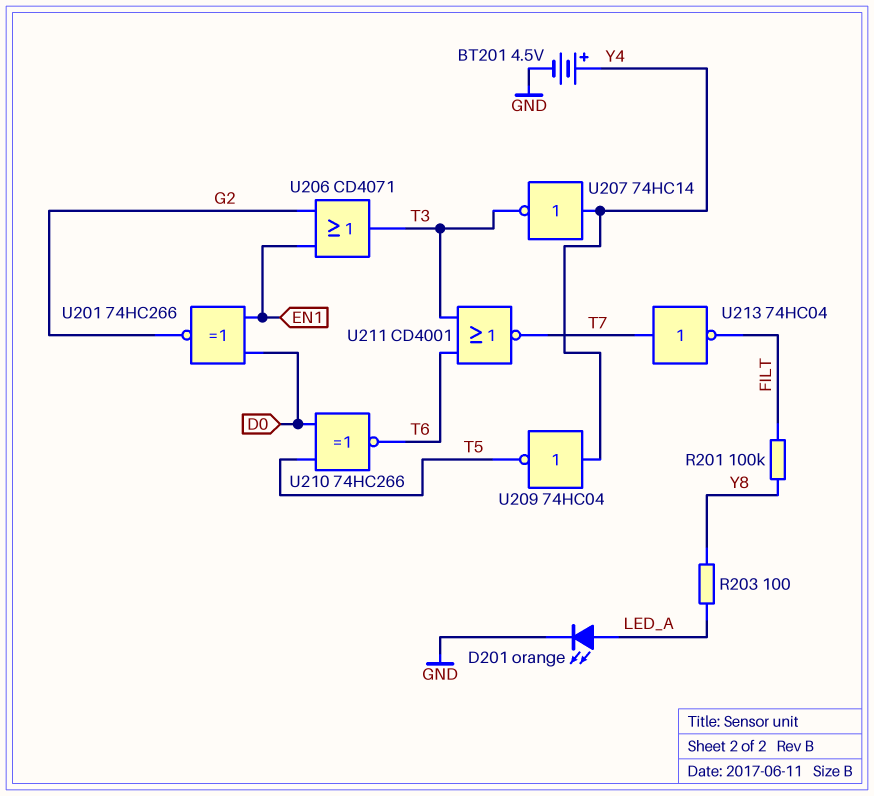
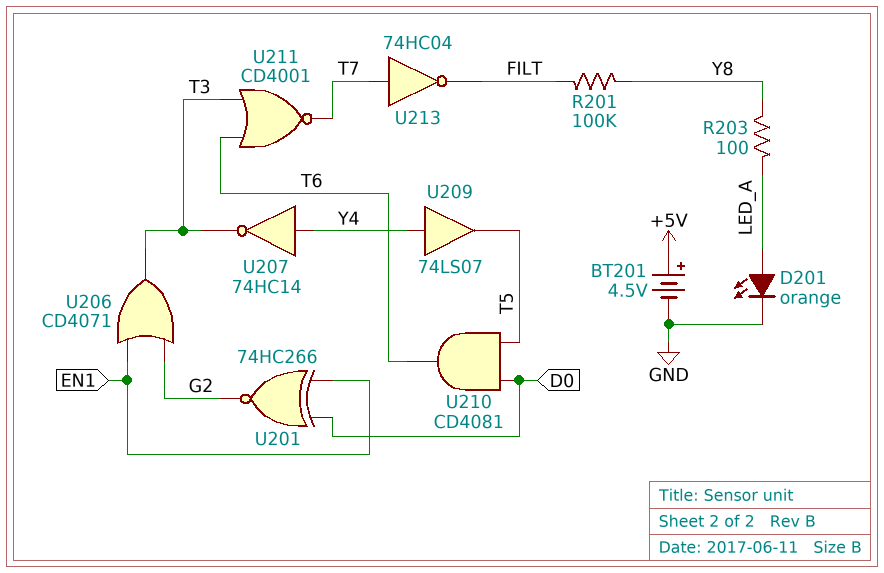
BT201: 4.5V (plus Y4, minus GND) -> 4.5V (plus +5V, minus GND)
U209: NOT 74HC04 (in Y4, out T5) -> buffer 74LS07 (in Y4, out T5)
U210: XNOR 74HC266 (in D0, in T5, out T6) -> AND CD4081 (in D0, in T5, out T6)

